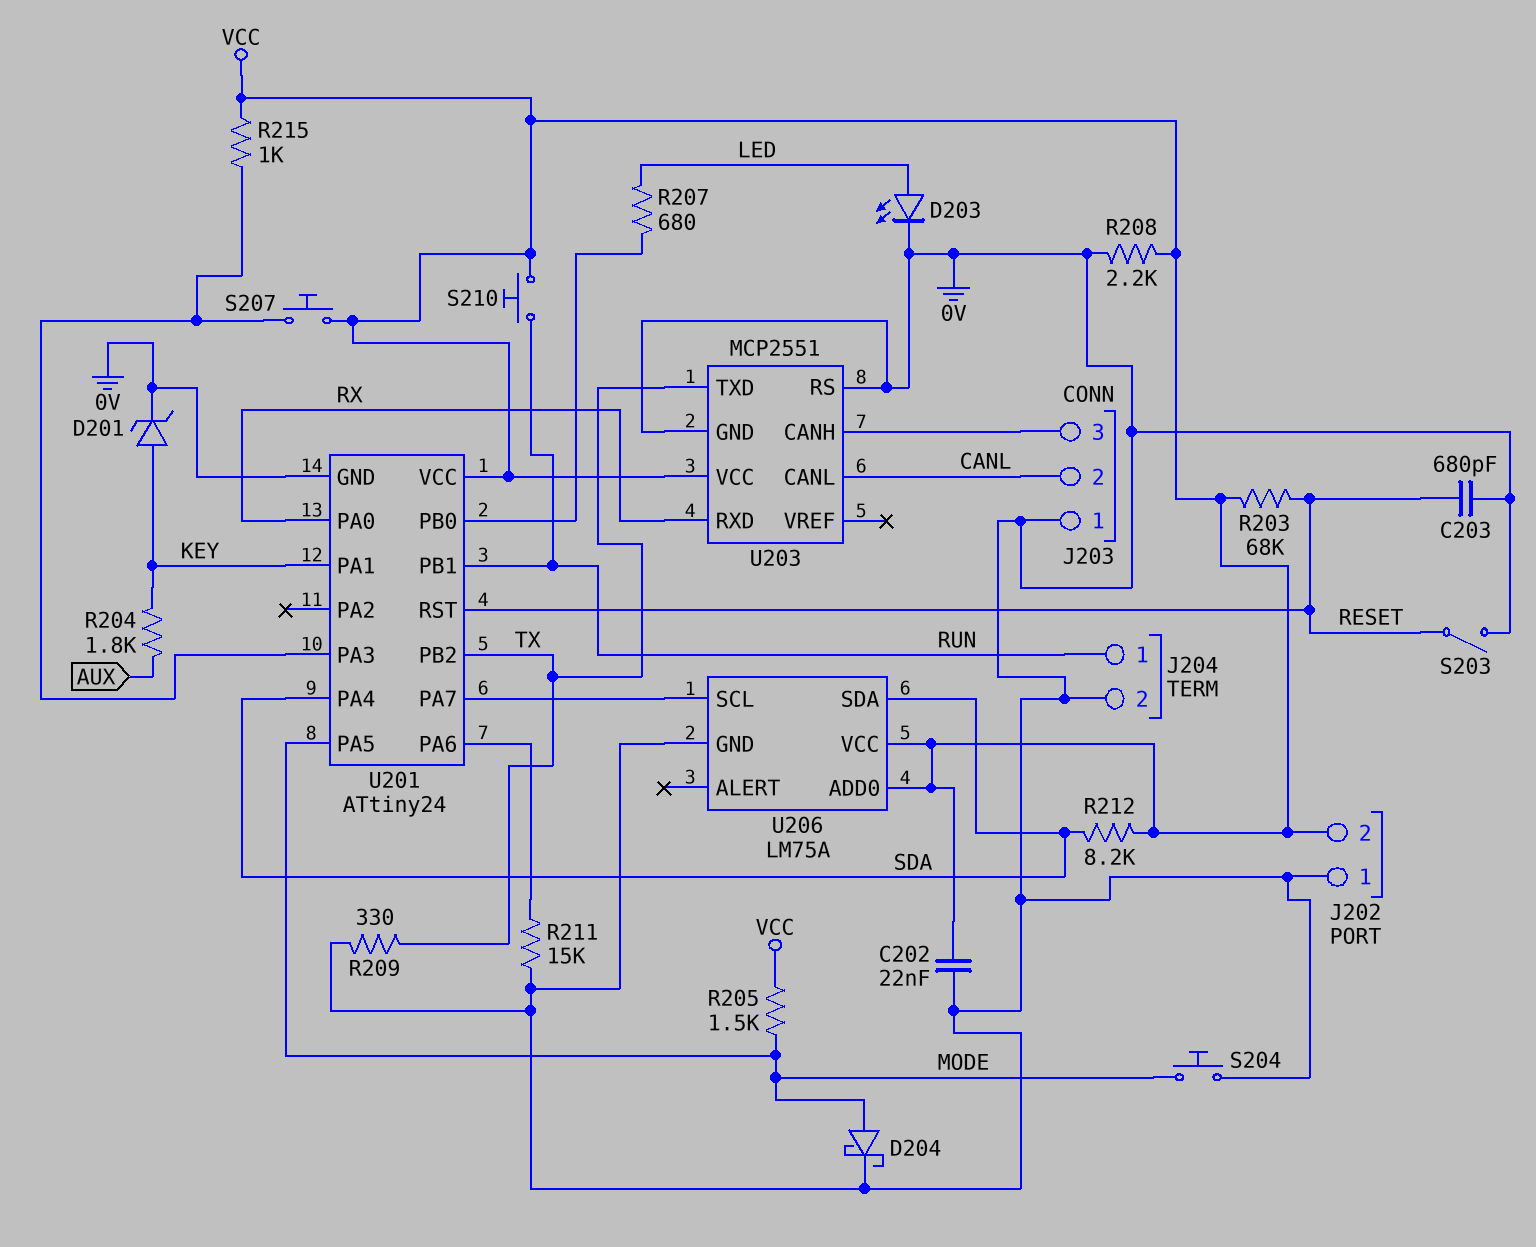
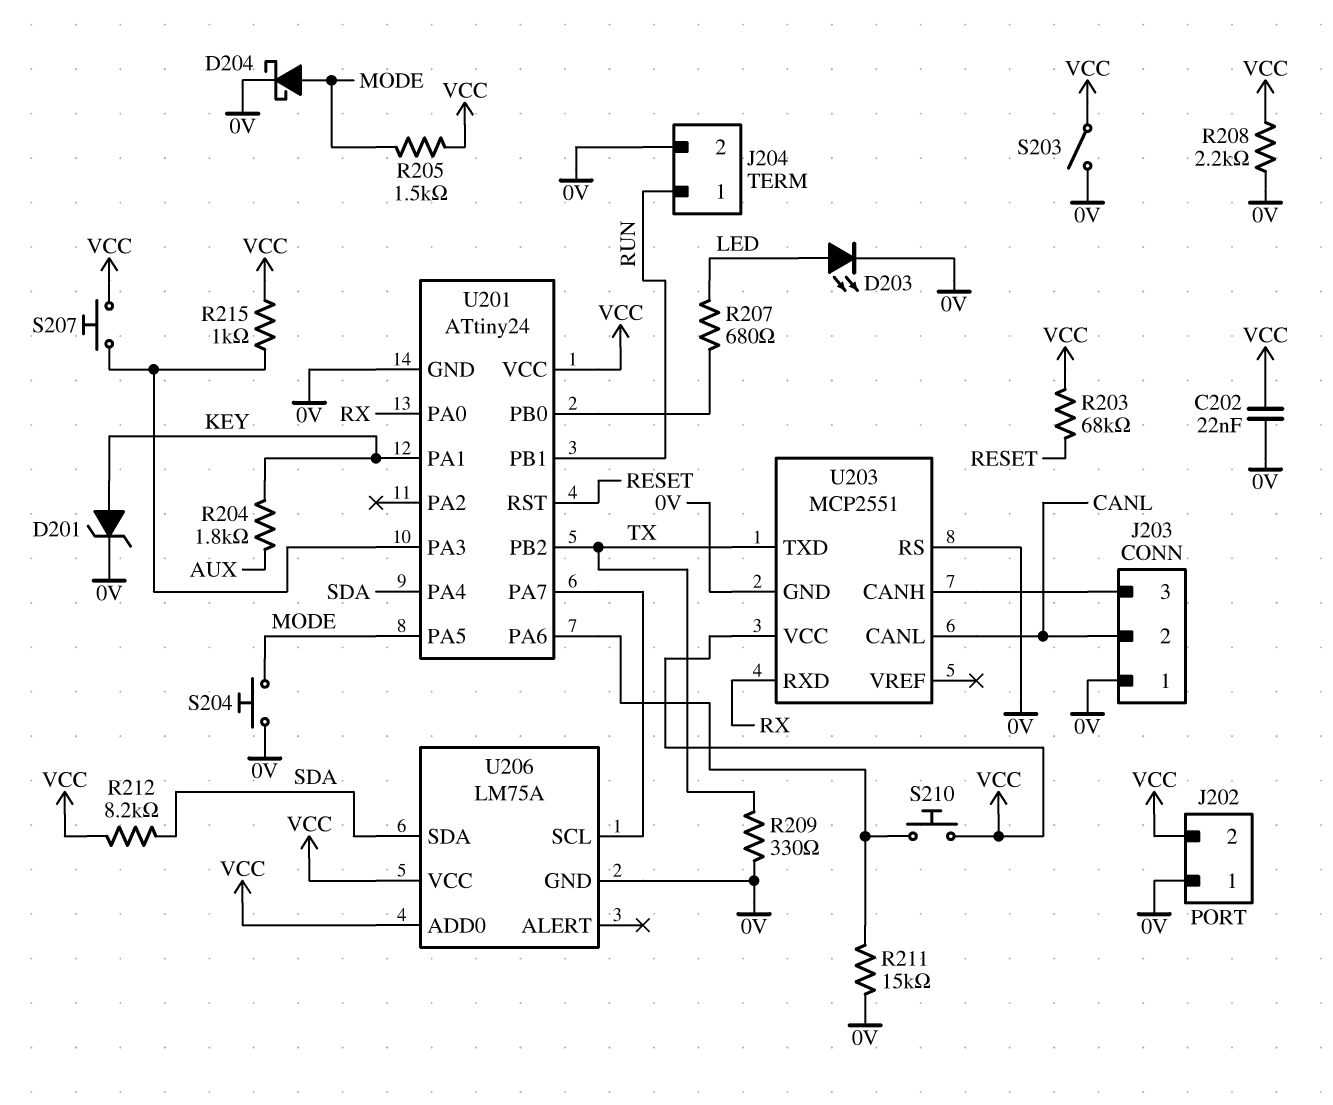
C203: 680pF (0V, RESET) -> none
S203: switch (0V, RESET) -> switch (0V, VCC)
S210: button (RUN, VCC) -> button (U201/PA6, VCC)

